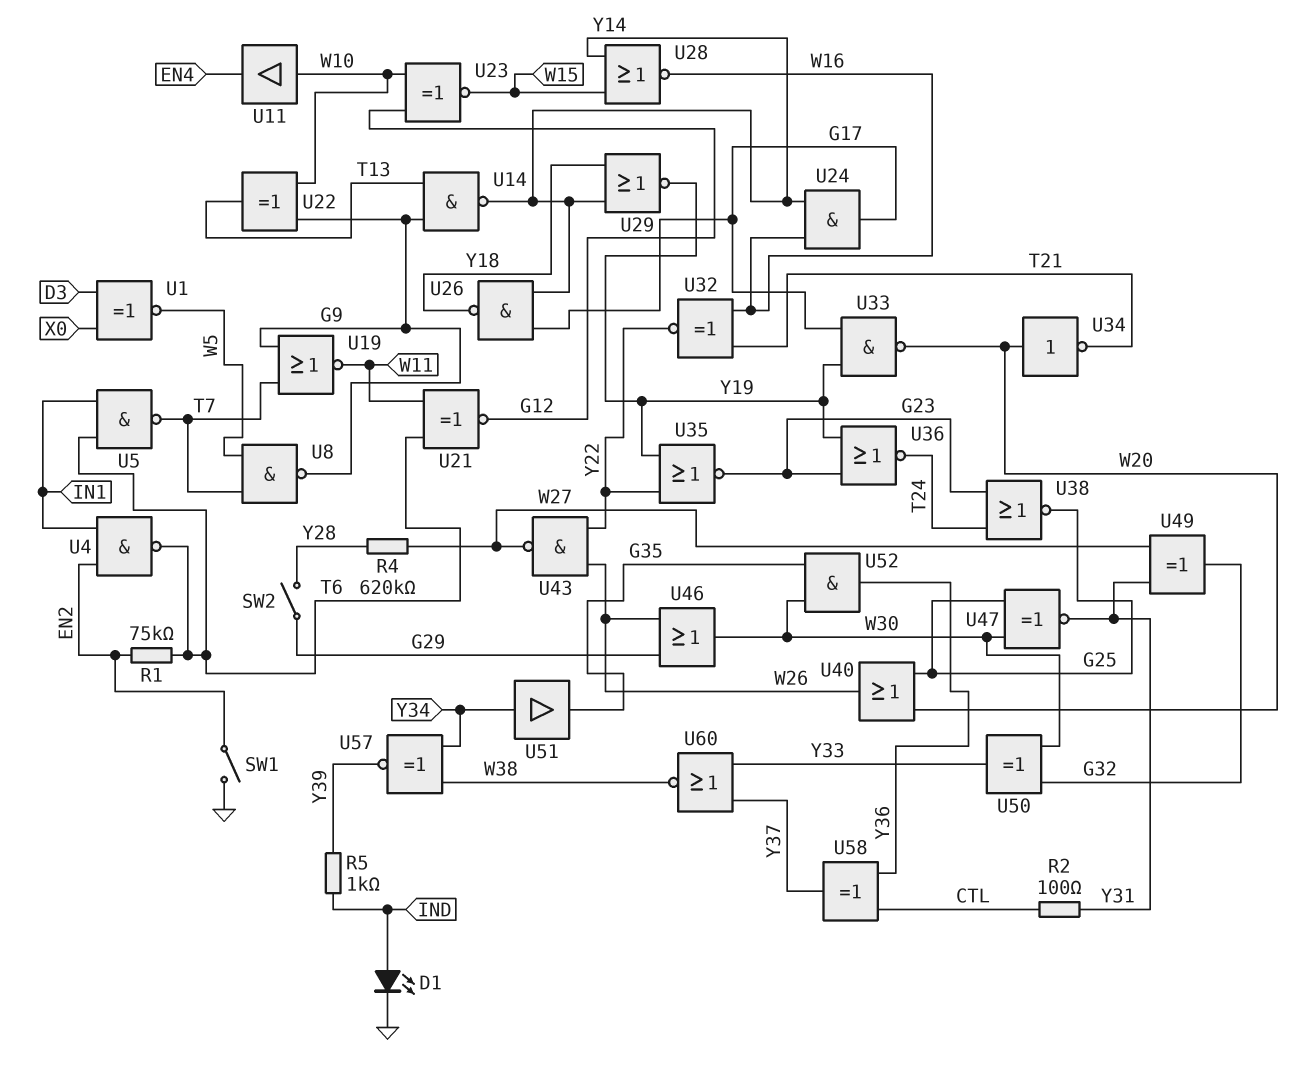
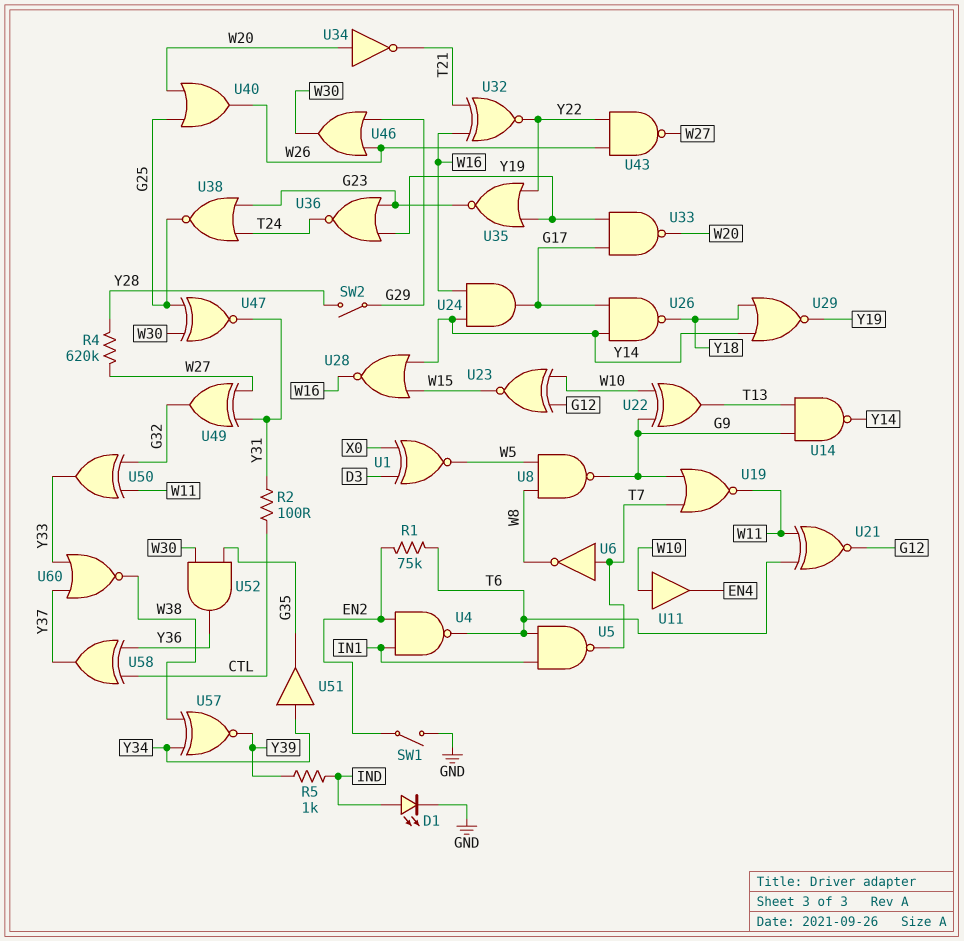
U6: none -> NOT (in T7, out W8)
U8: NAND (in T7, in W5, out G9) -> NAND (in W5, in W8, out G9)
U50: XOR (in G32, in W30, out Y33) -> XOR (in G32, in W11, out Y33)

